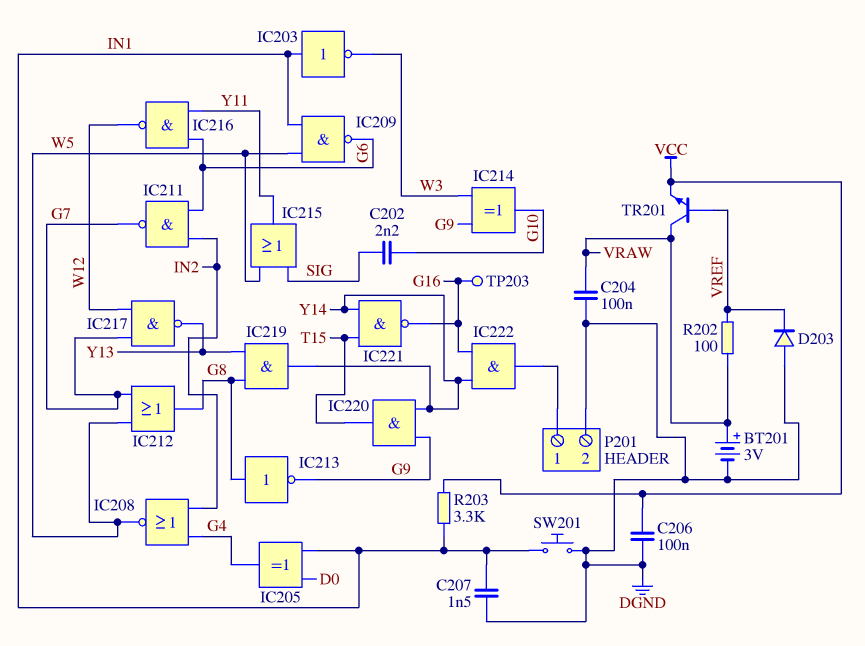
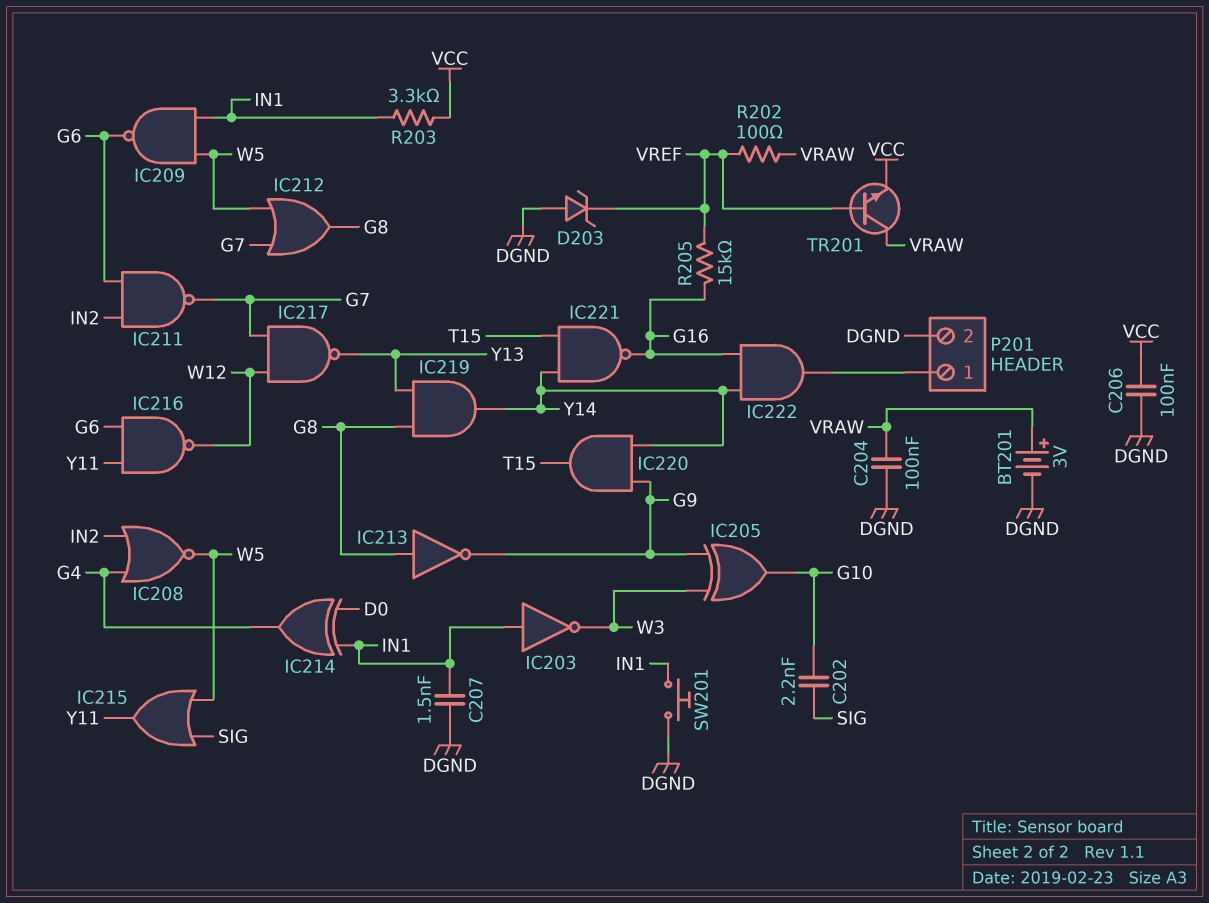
D203: diode (A DGND, K VREF) -> zener (A DGND, K VREF)
IC205: XOR (in D0, in IN1, out G4) -> XOR (in G9, in W3, out G10)
IC214: XOR (in G9, in W3, out G10) -> XOR (in D0, in IN1, out G4)
R205: none -> 15k (G16, VREF)
TP203: test point (G16) -> none

